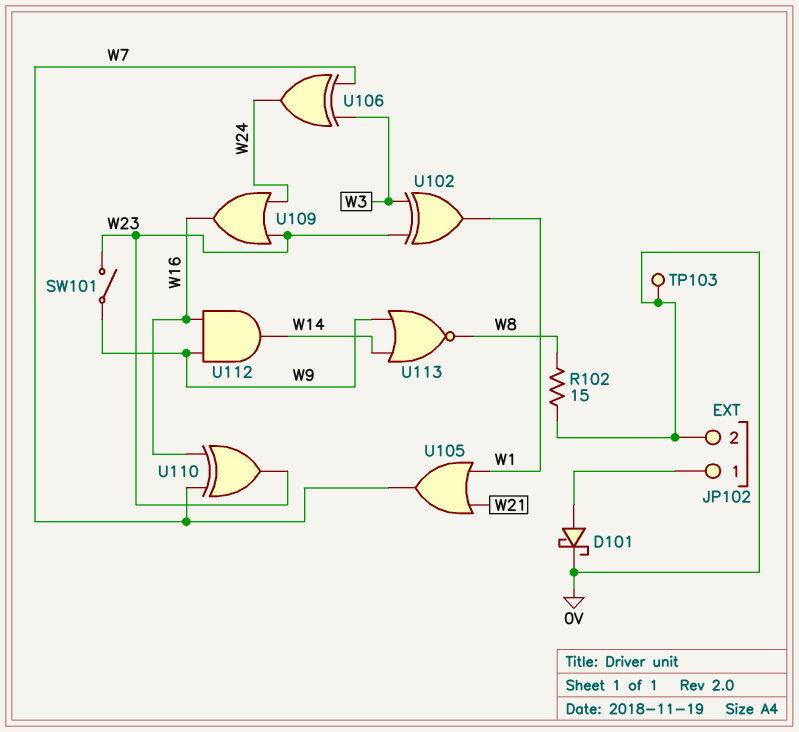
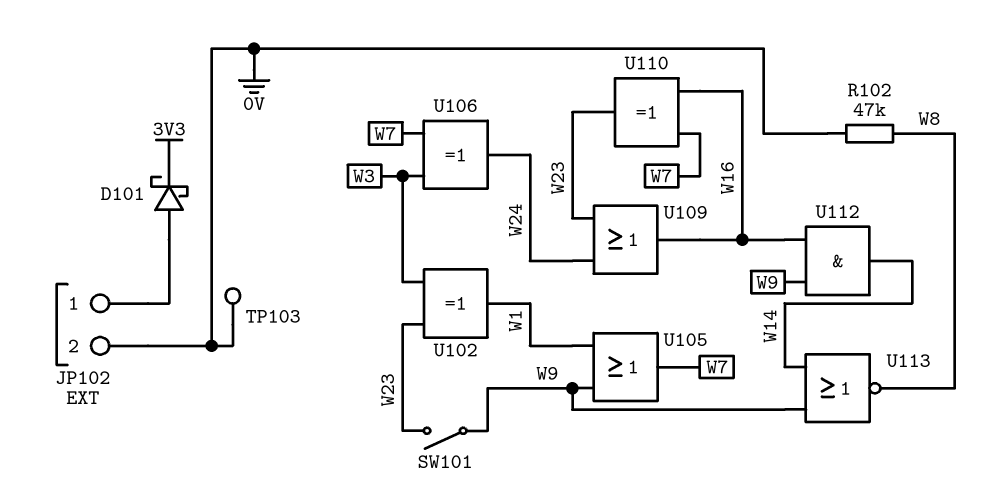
D101: schottky (A JP102/1, K 0V) -> schottky (A JP102/1, K 3V3)
R102: 15 (0V, W8) -> 47k (0V, W8)
U105: OR (in W1, in W21, out W7) -> OR (in W1, in W9, out W7)

